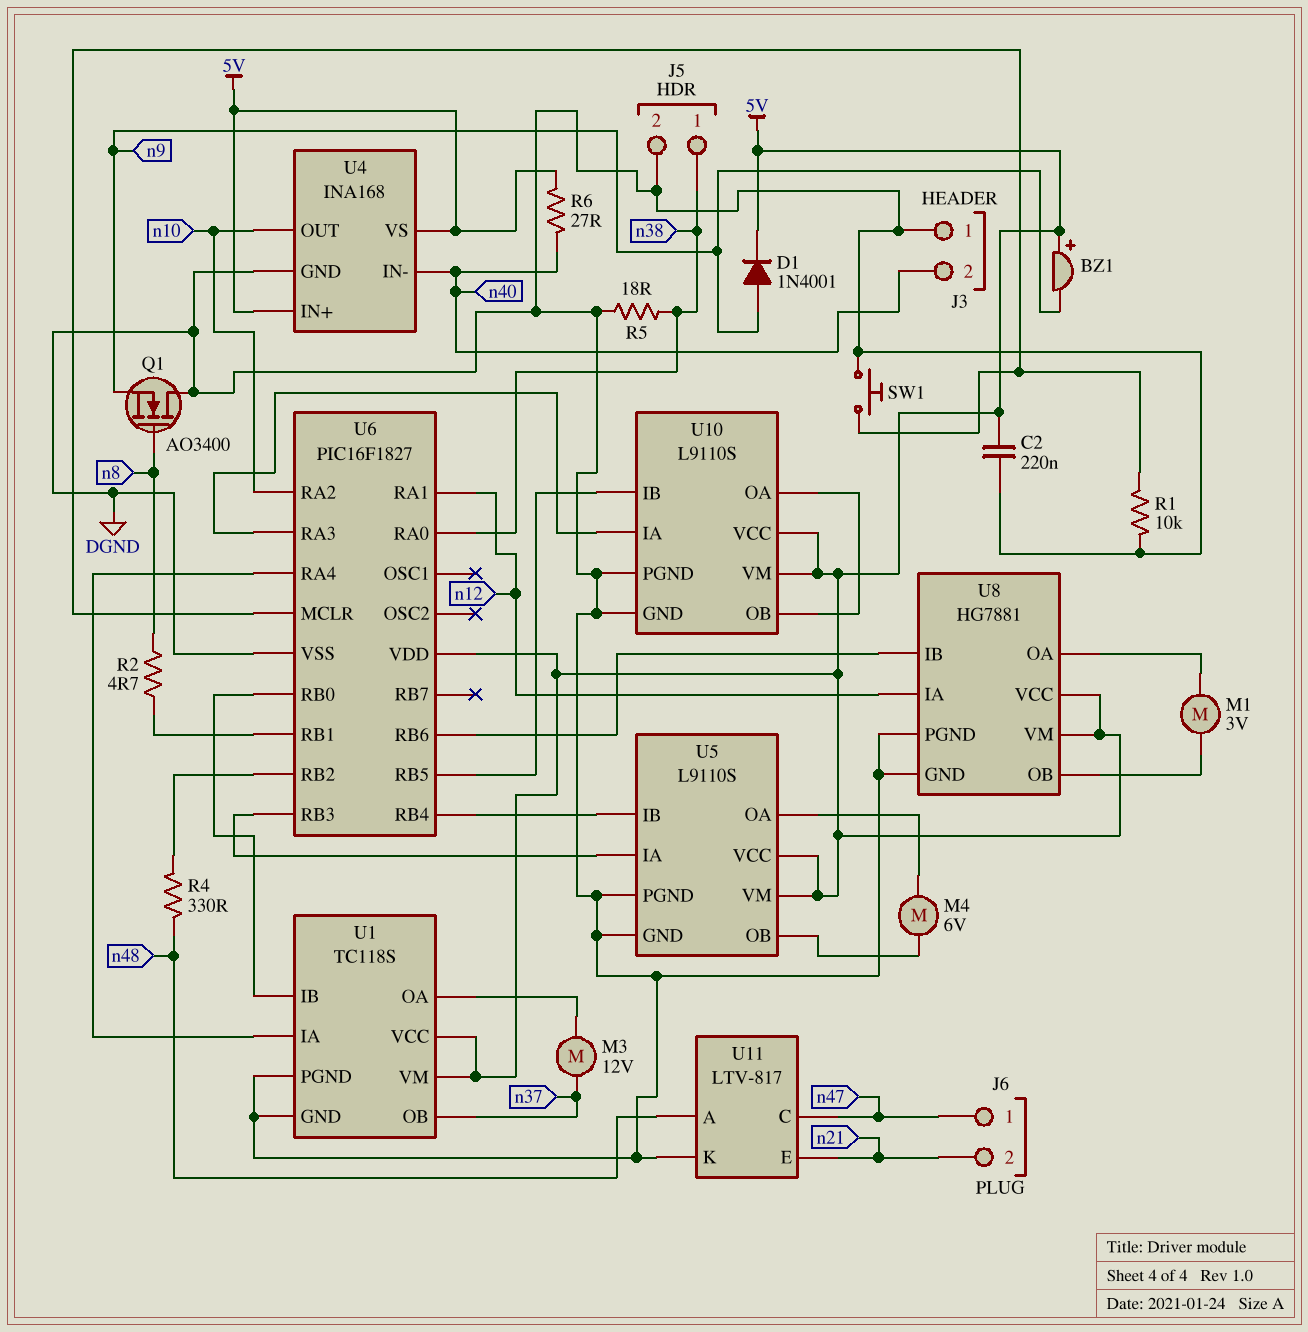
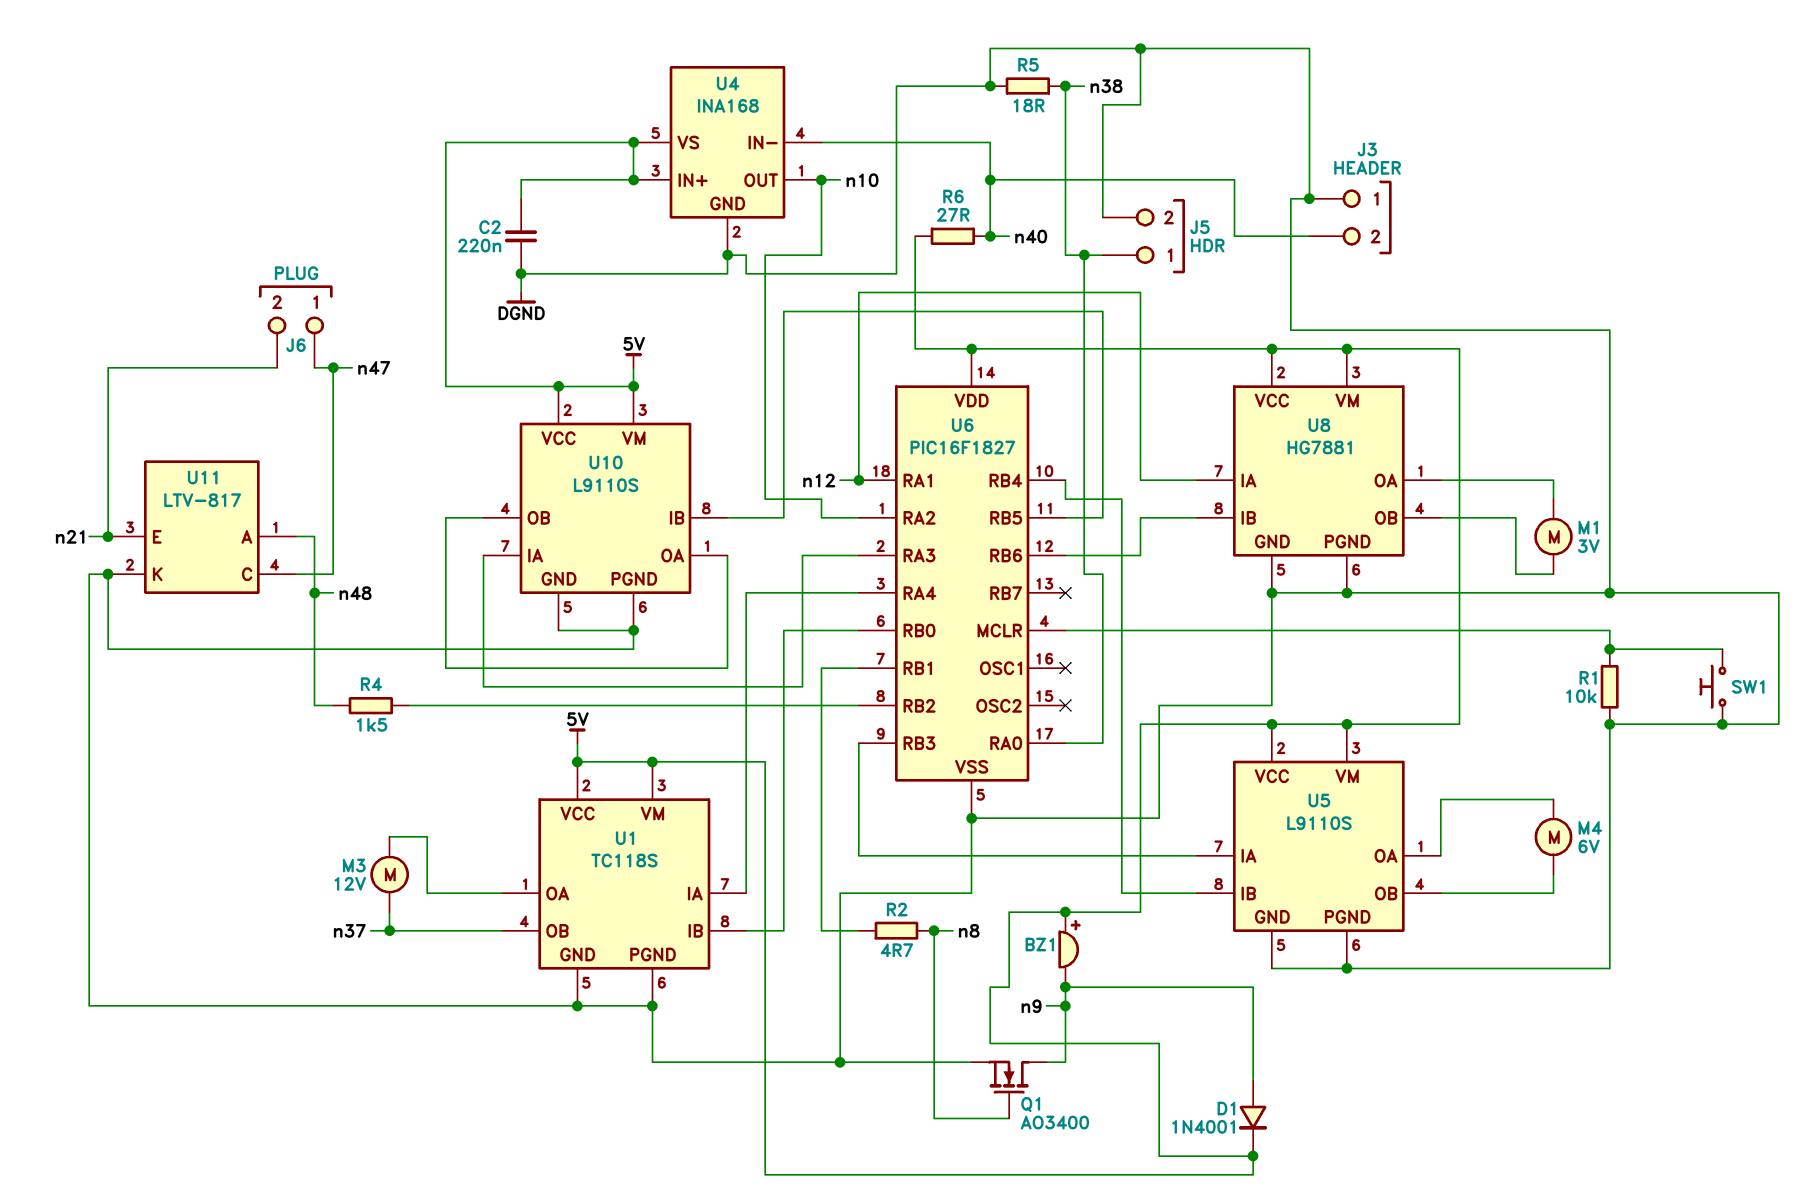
Q1: NMOS AO3400 (G n8, D DGND, S n9) -> NMOS AO3400 (G n8, D n9, S DGND)
R4: 330 (U6/RB2, n48) -> 1.5k (U6/RB2, n48)

